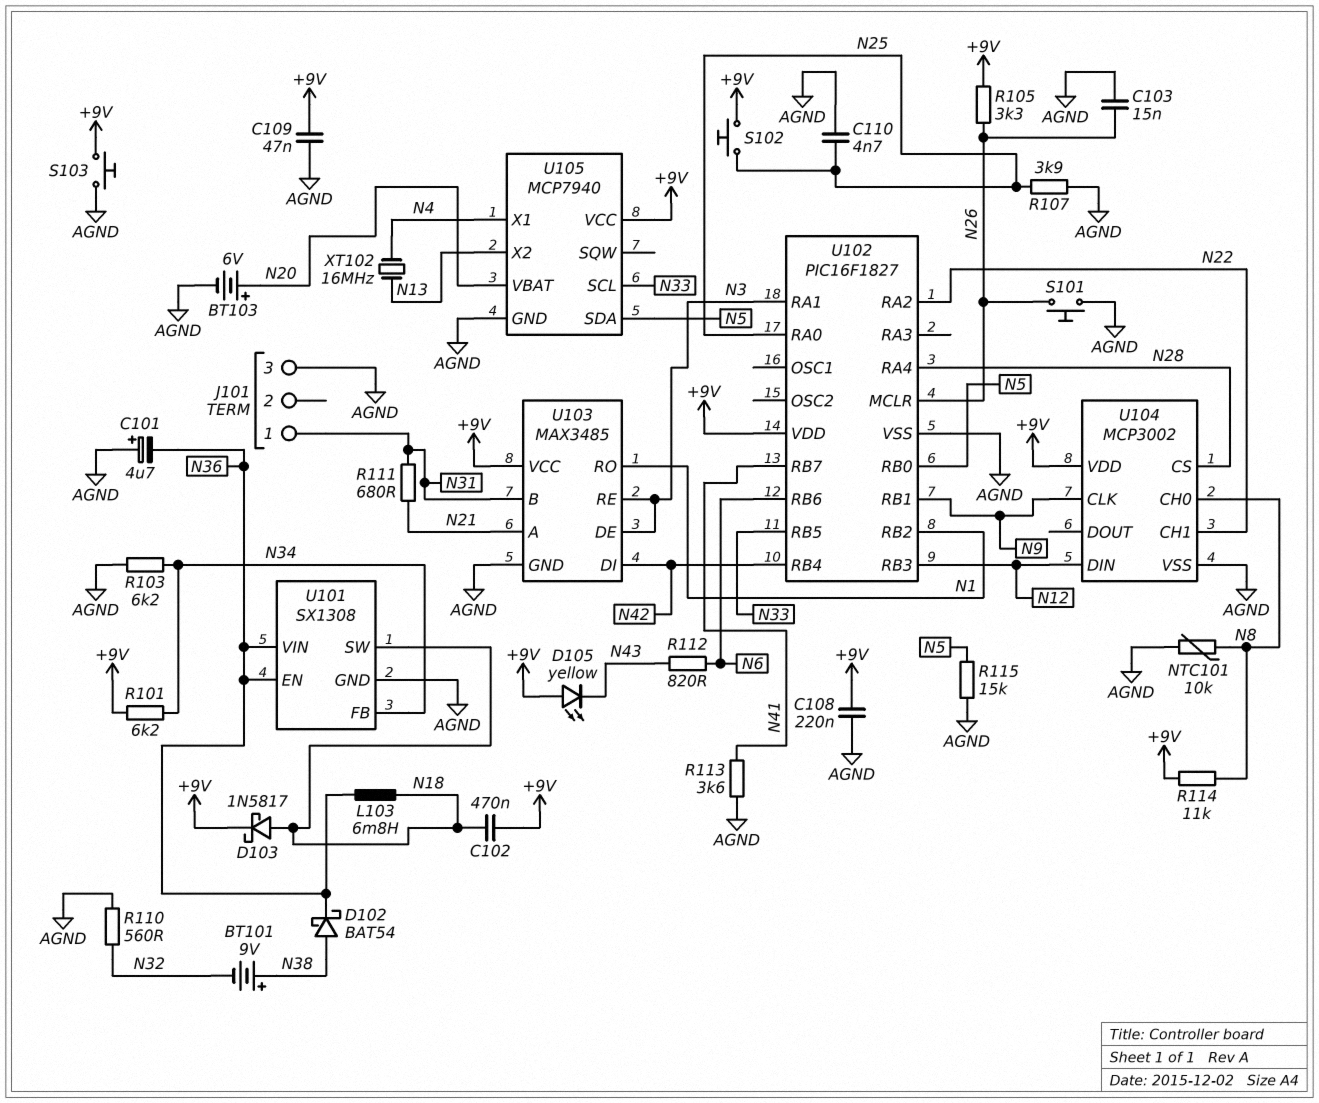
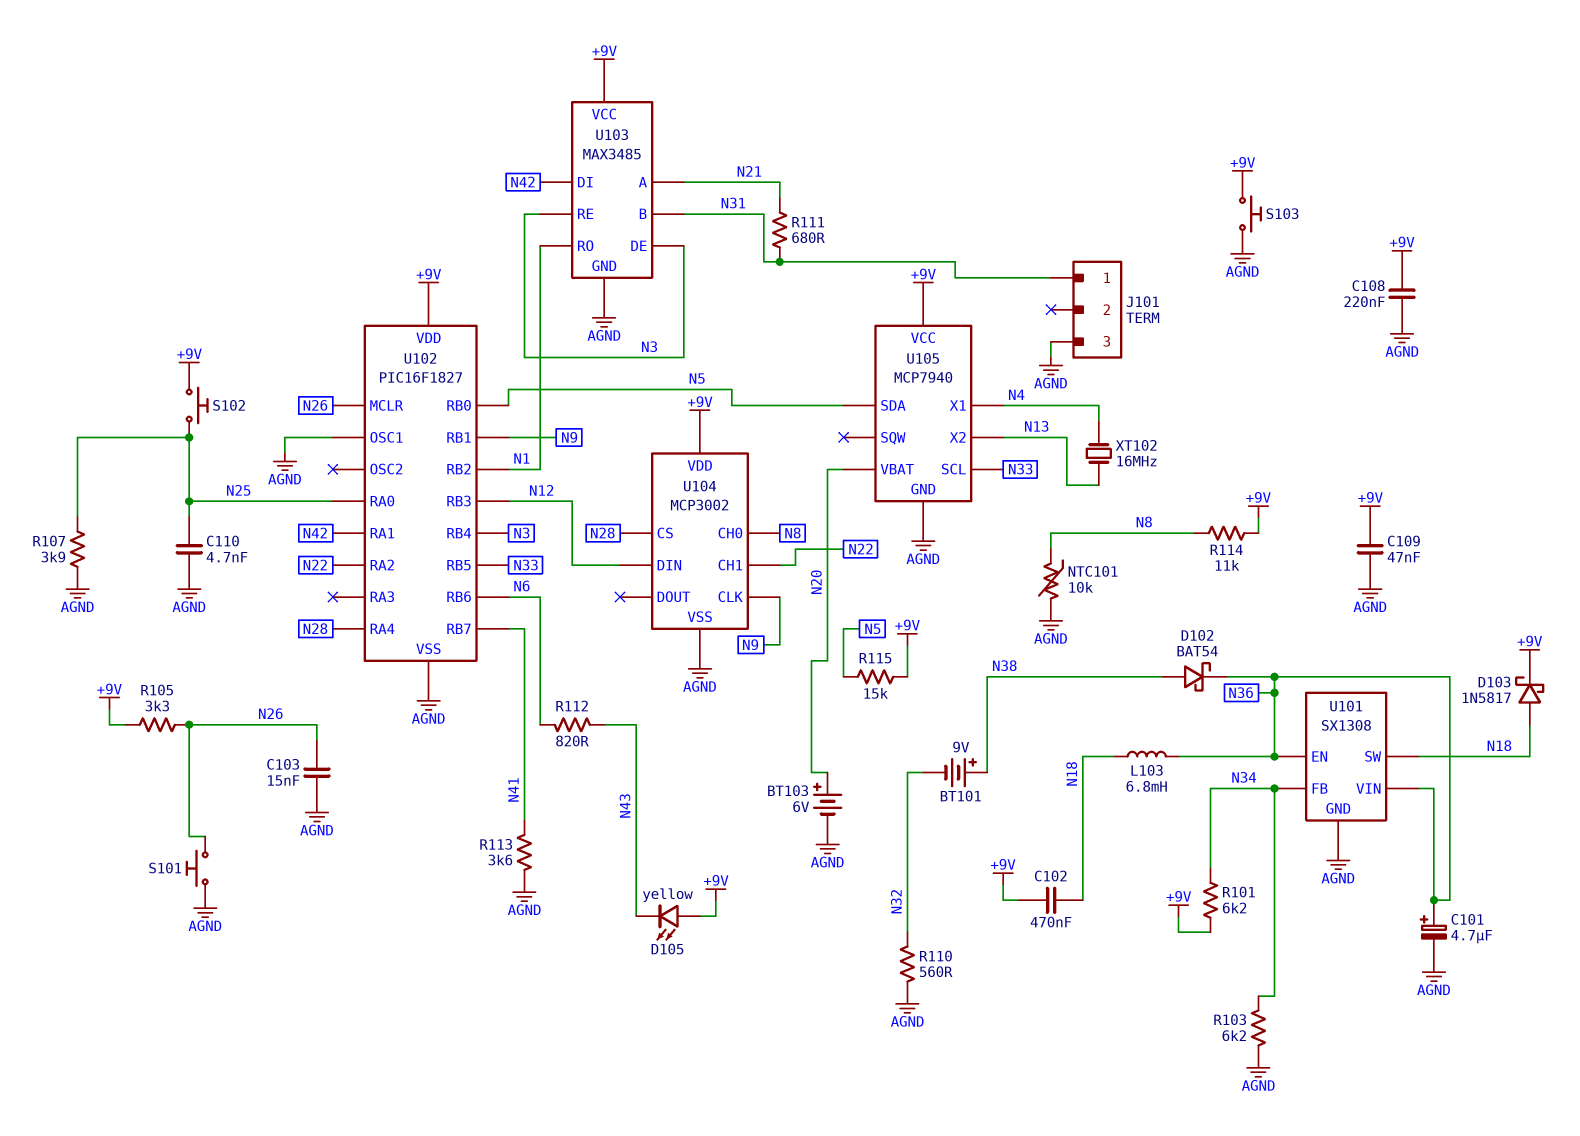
C101: 4.7uF (plus AGND, minus N36) -> 4.7uF (plus N36, minus AGND)
R115: 15k (AGND, N5) -> 15k (+9V, N5)
U102 pin OSC1: none -> AGND
U102 pin RA1: N3 -> N42
U102 pin RB4: N42 -> N3

